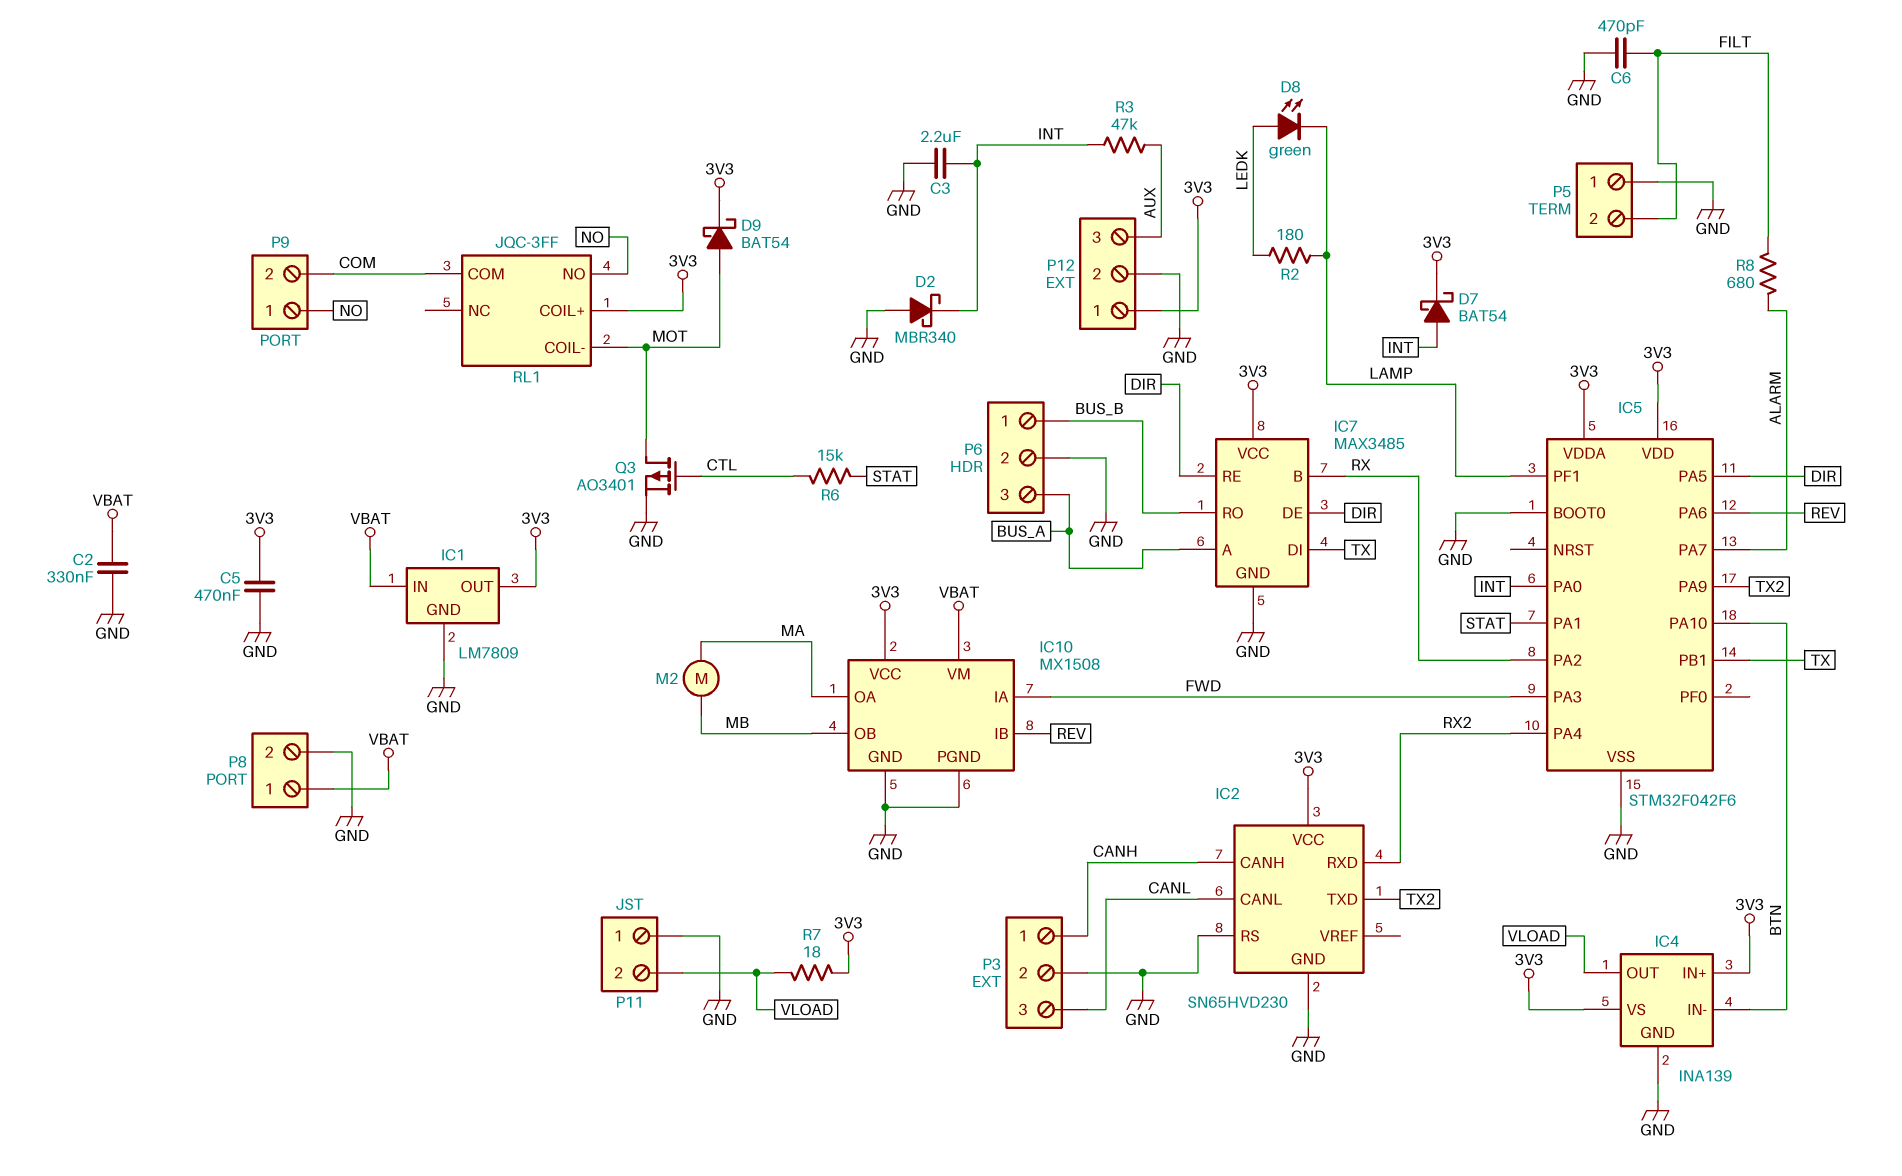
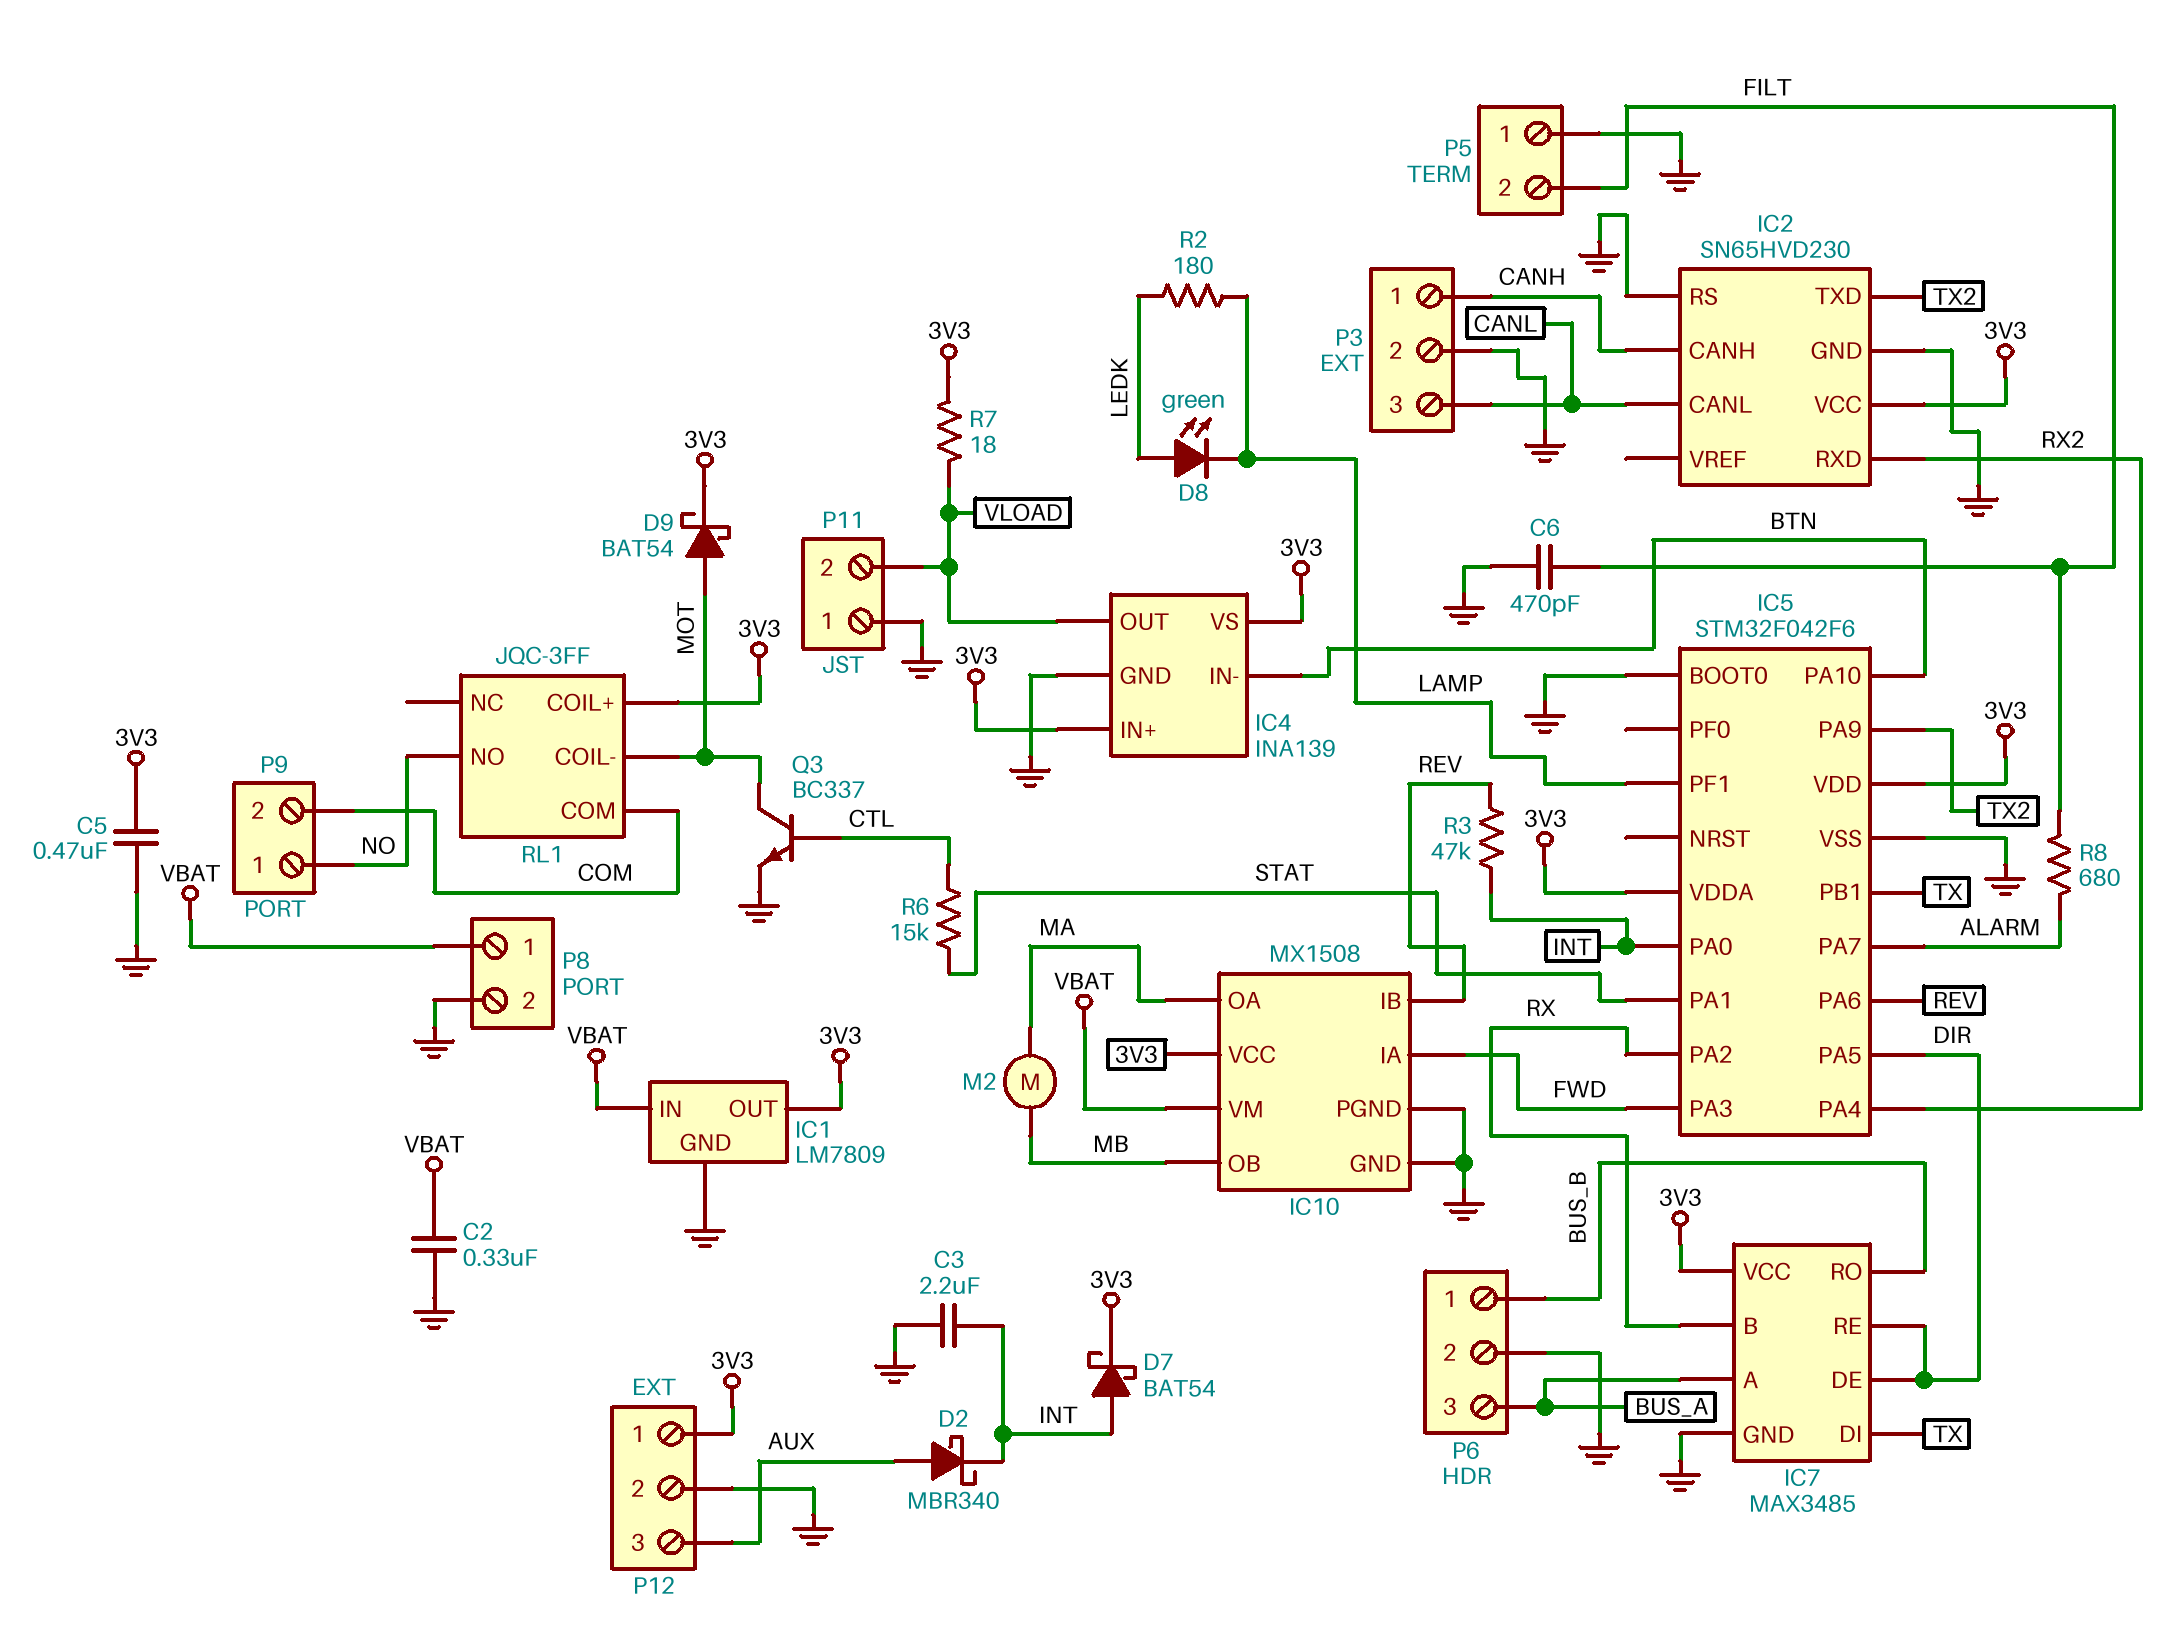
D2: schottky MBR340 (A GND, K INT) -> schottky MBR340 (A AUX, K INT)
Q3: PMOS AO3401 (G CTL, D MOT, S GND) -> NPN BC337 (B CTL, C MOT, E GND)
R3: 47k (AUX, INT) -> 47k (INT, REV)

